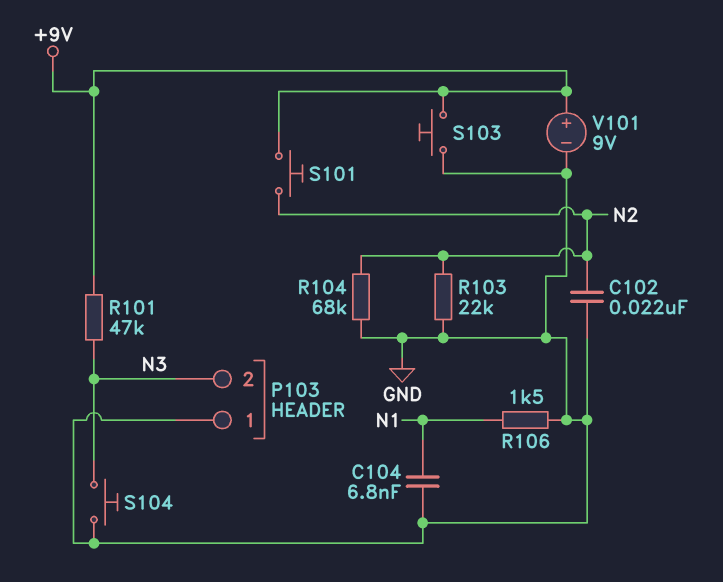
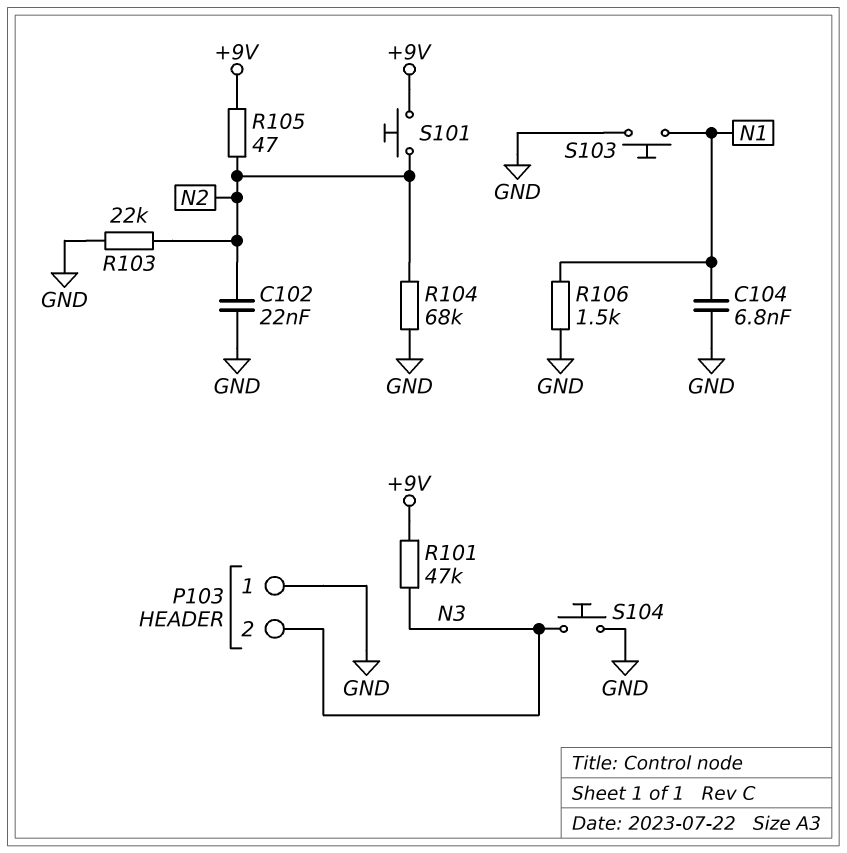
R105: none -> 47 (+9V, N2)
S103: button (+9V, GND) -> button (GND, N1)
V101: 9V (plus +9V, minus GND) -> none

